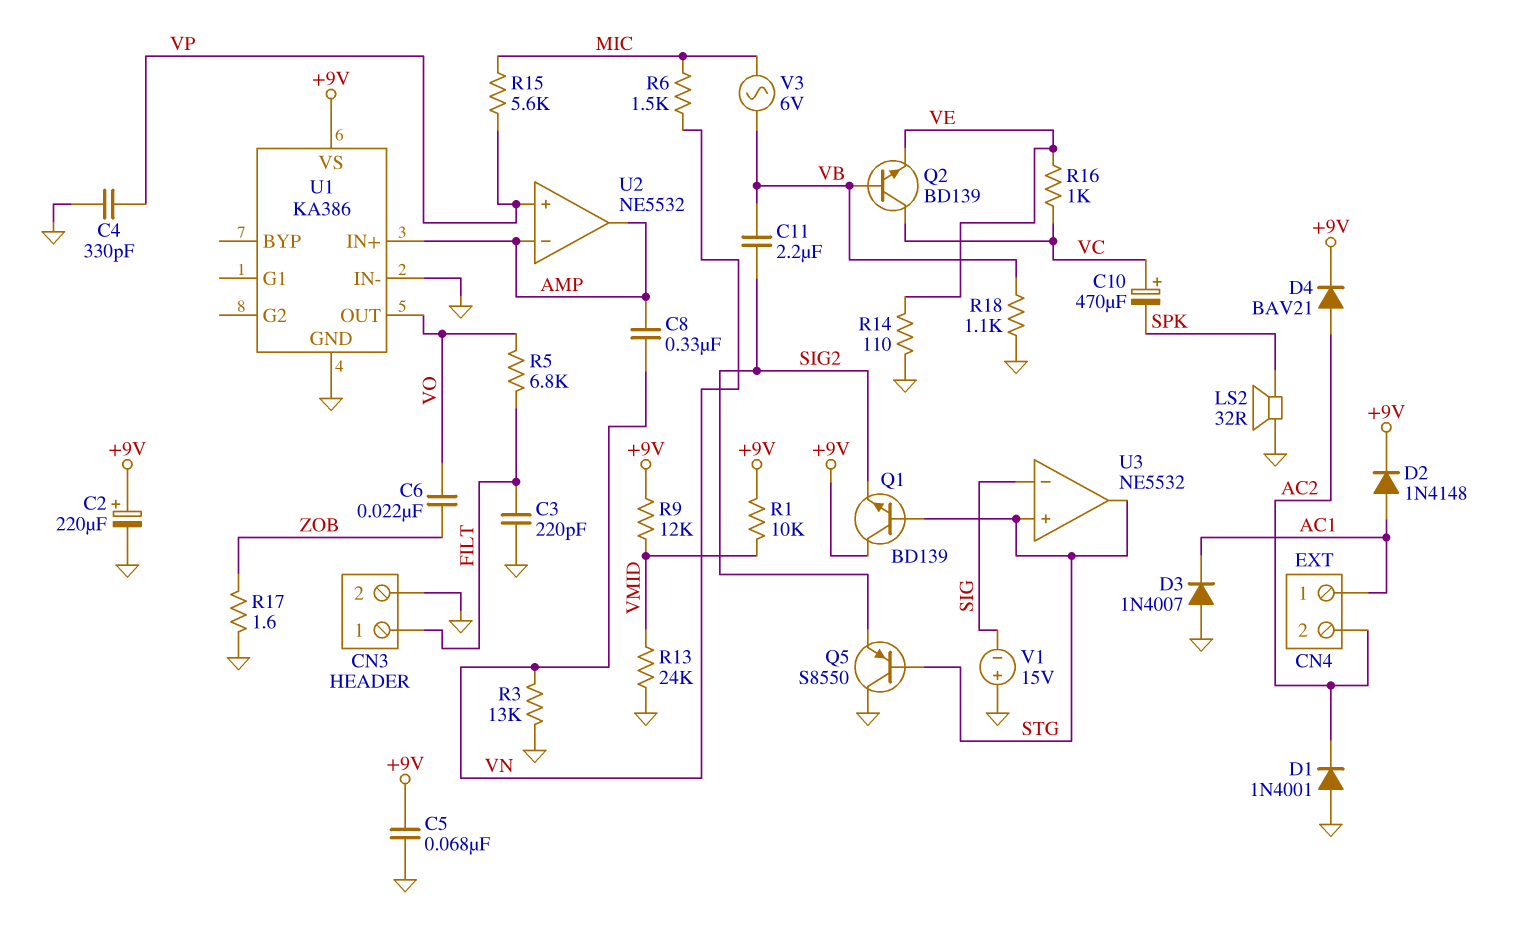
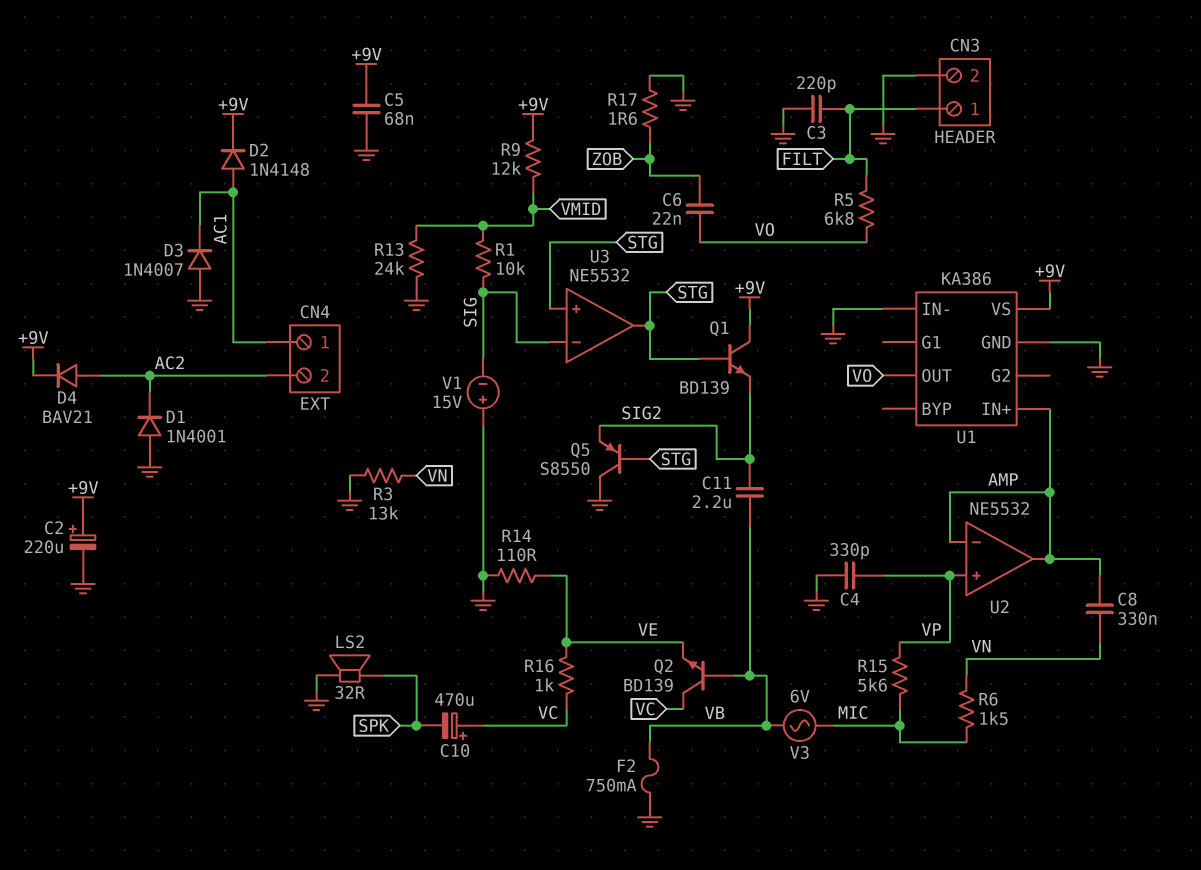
F2: none -> 750mA (GND, VB)
R1: 10k (+9V, VMID) -> 10k (SIG, VMID)
R18: 1.1k (GND, VB) -> none

